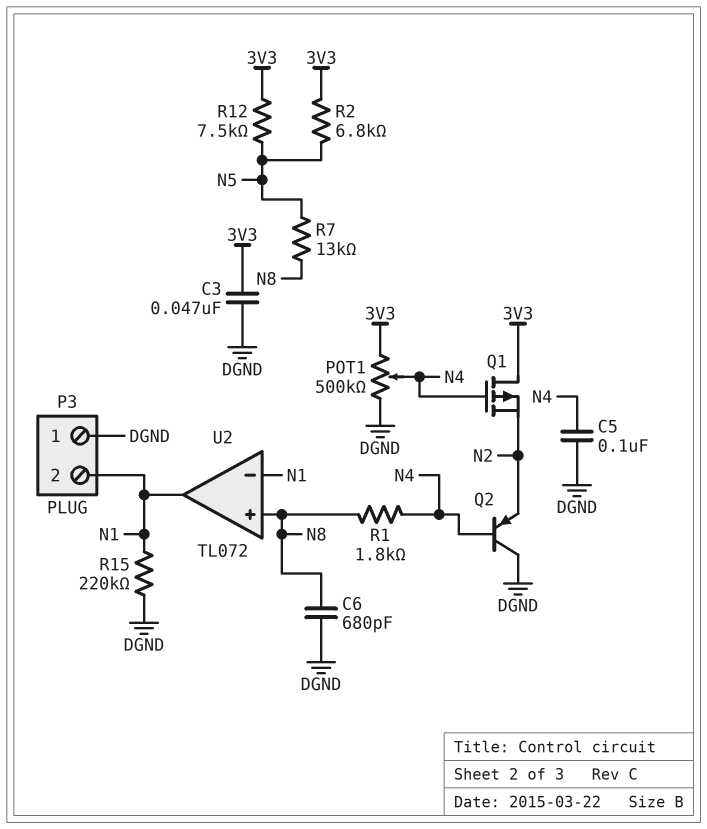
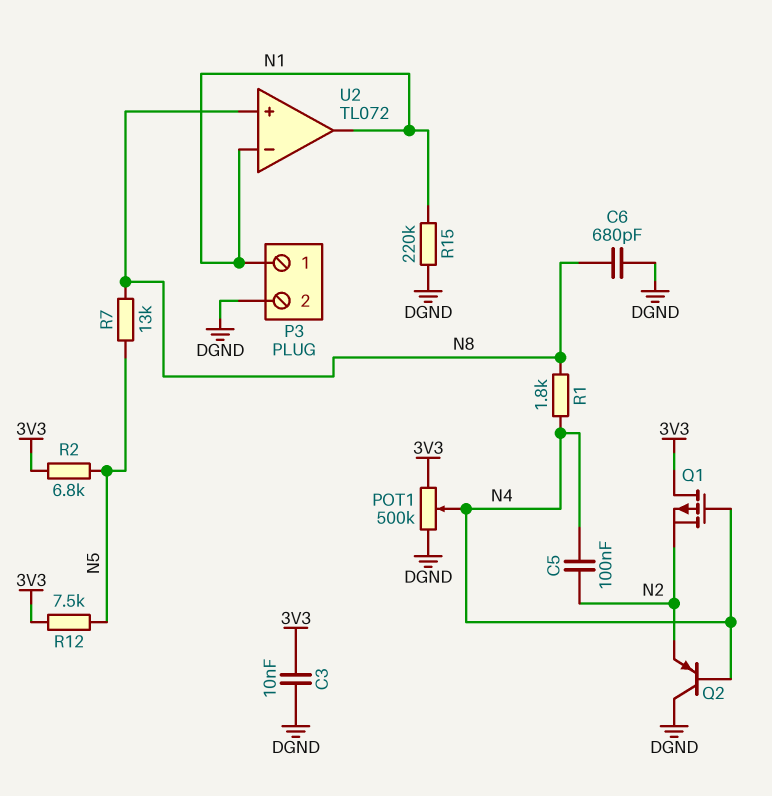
C3: 47nF (3V3, DGND) -> 10nF (3V3, DGND)
C5: 100nF (DGND, N4) -> 100nF (N2, N4)
P3 pin 1: DGND -> N1
P3 pin 2: N1 -> DGND

